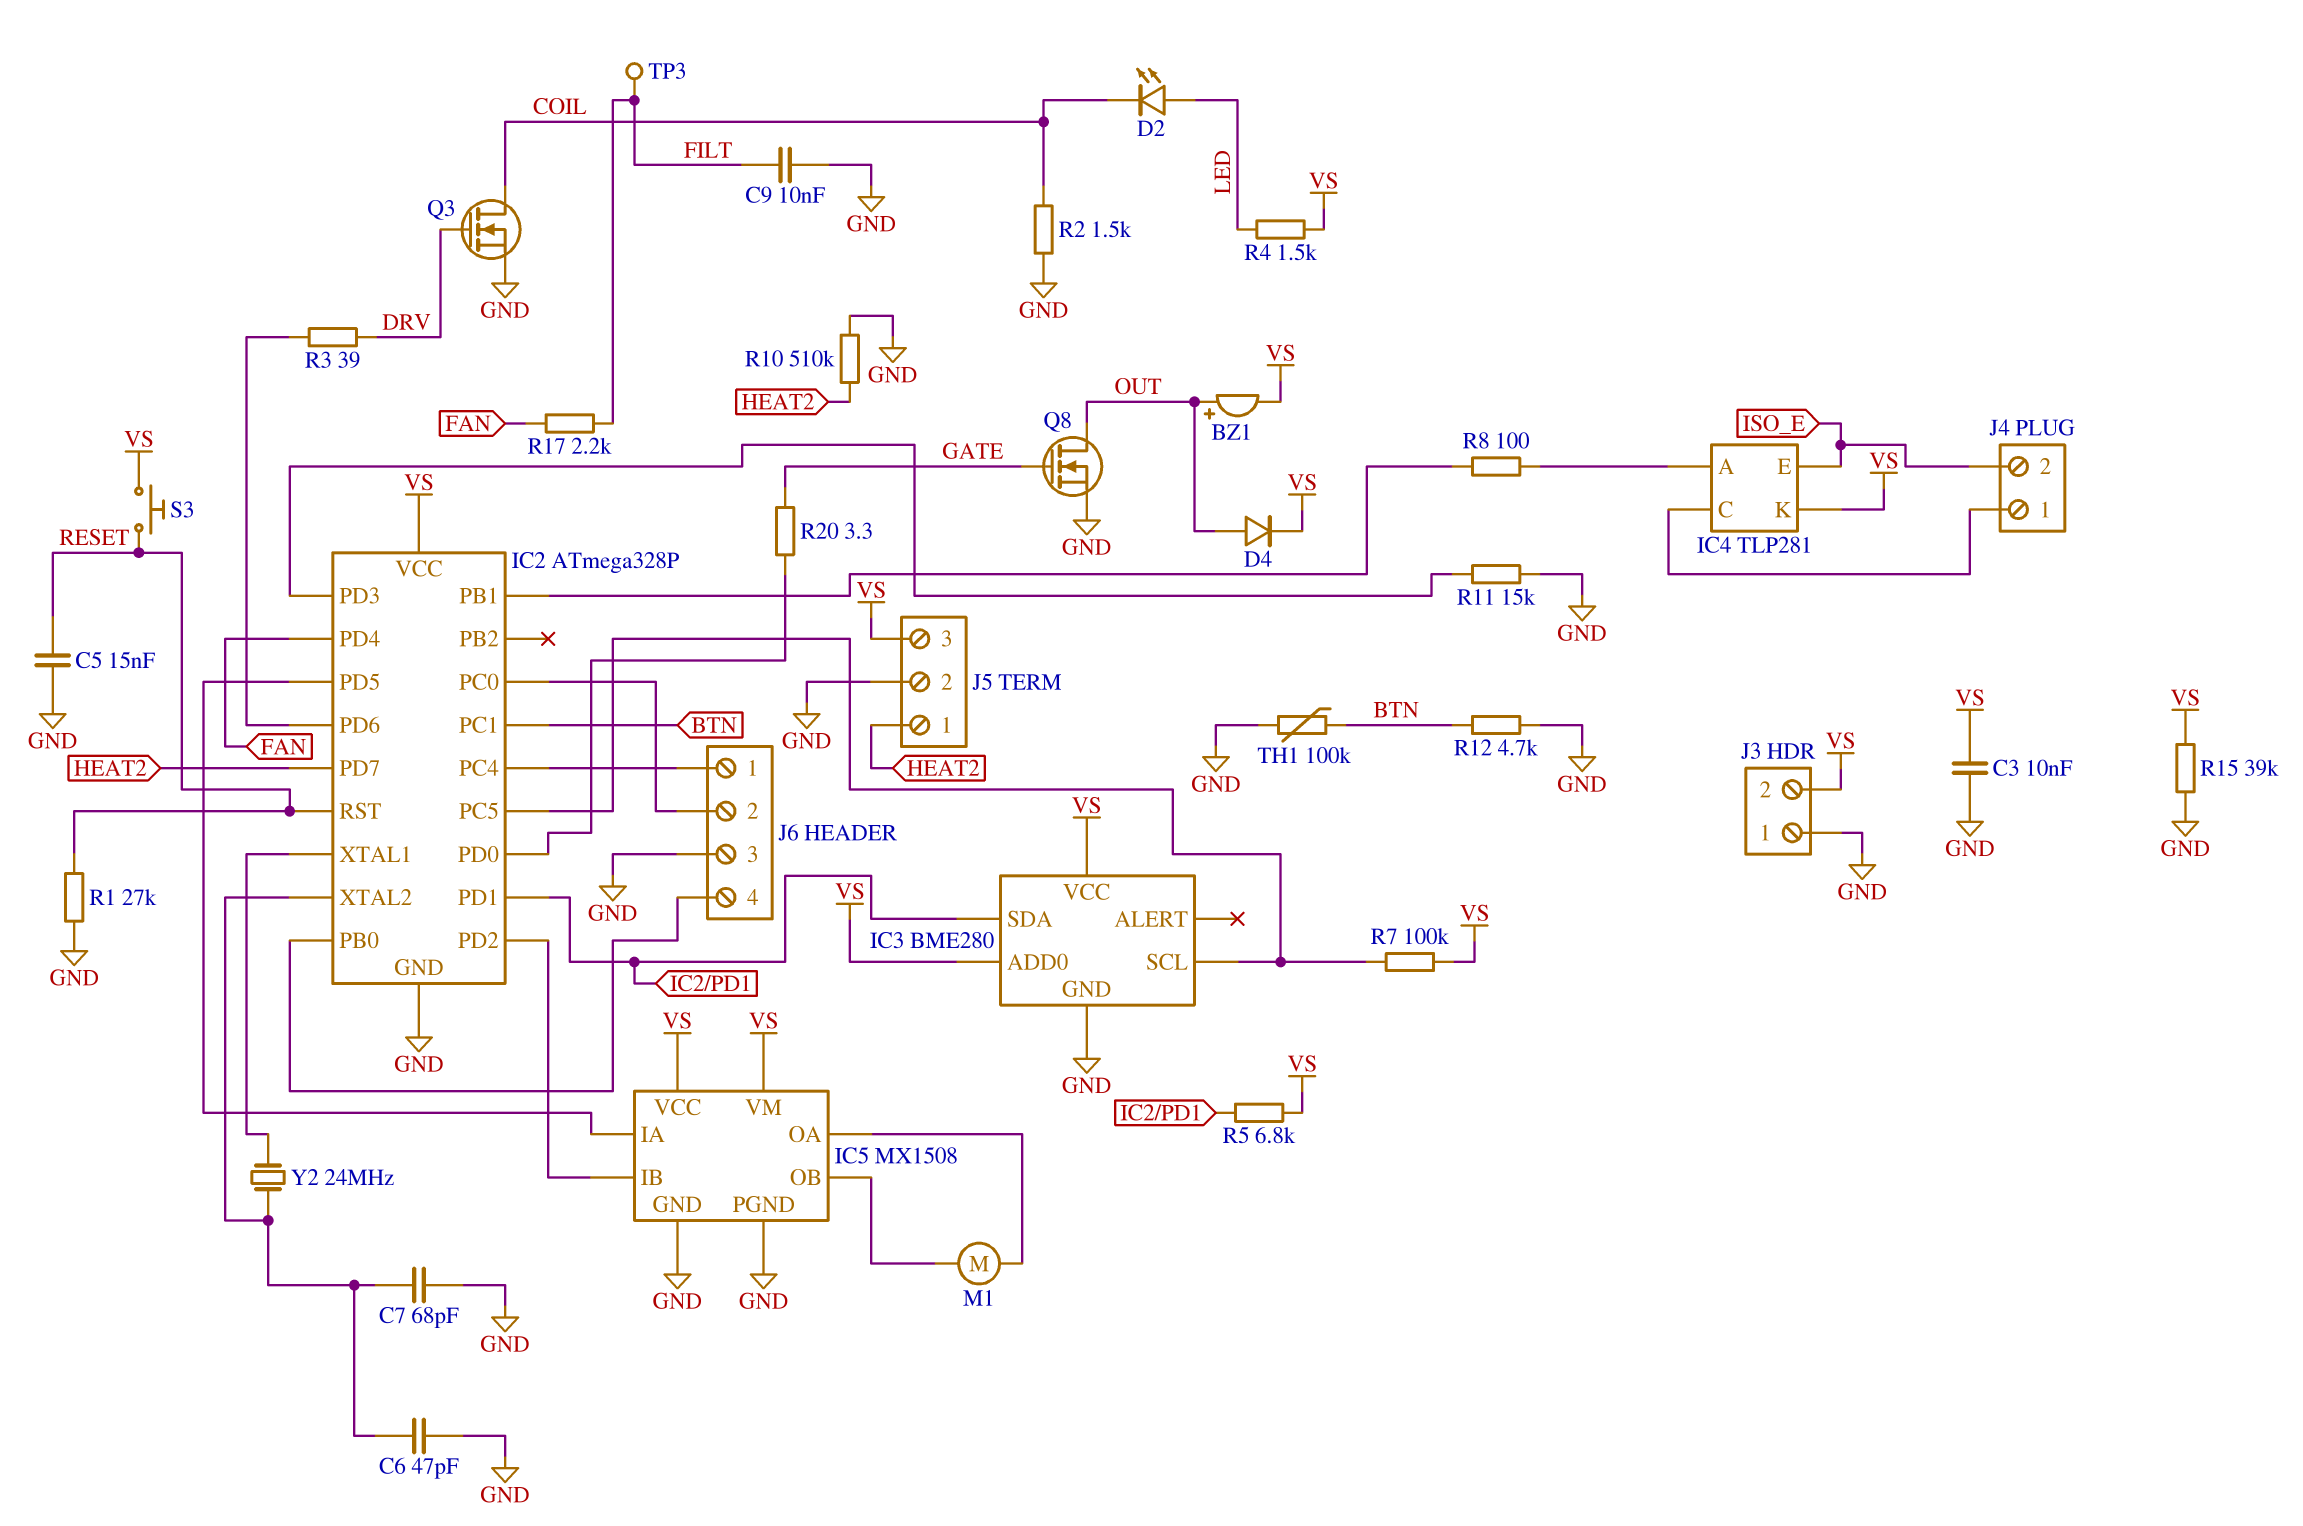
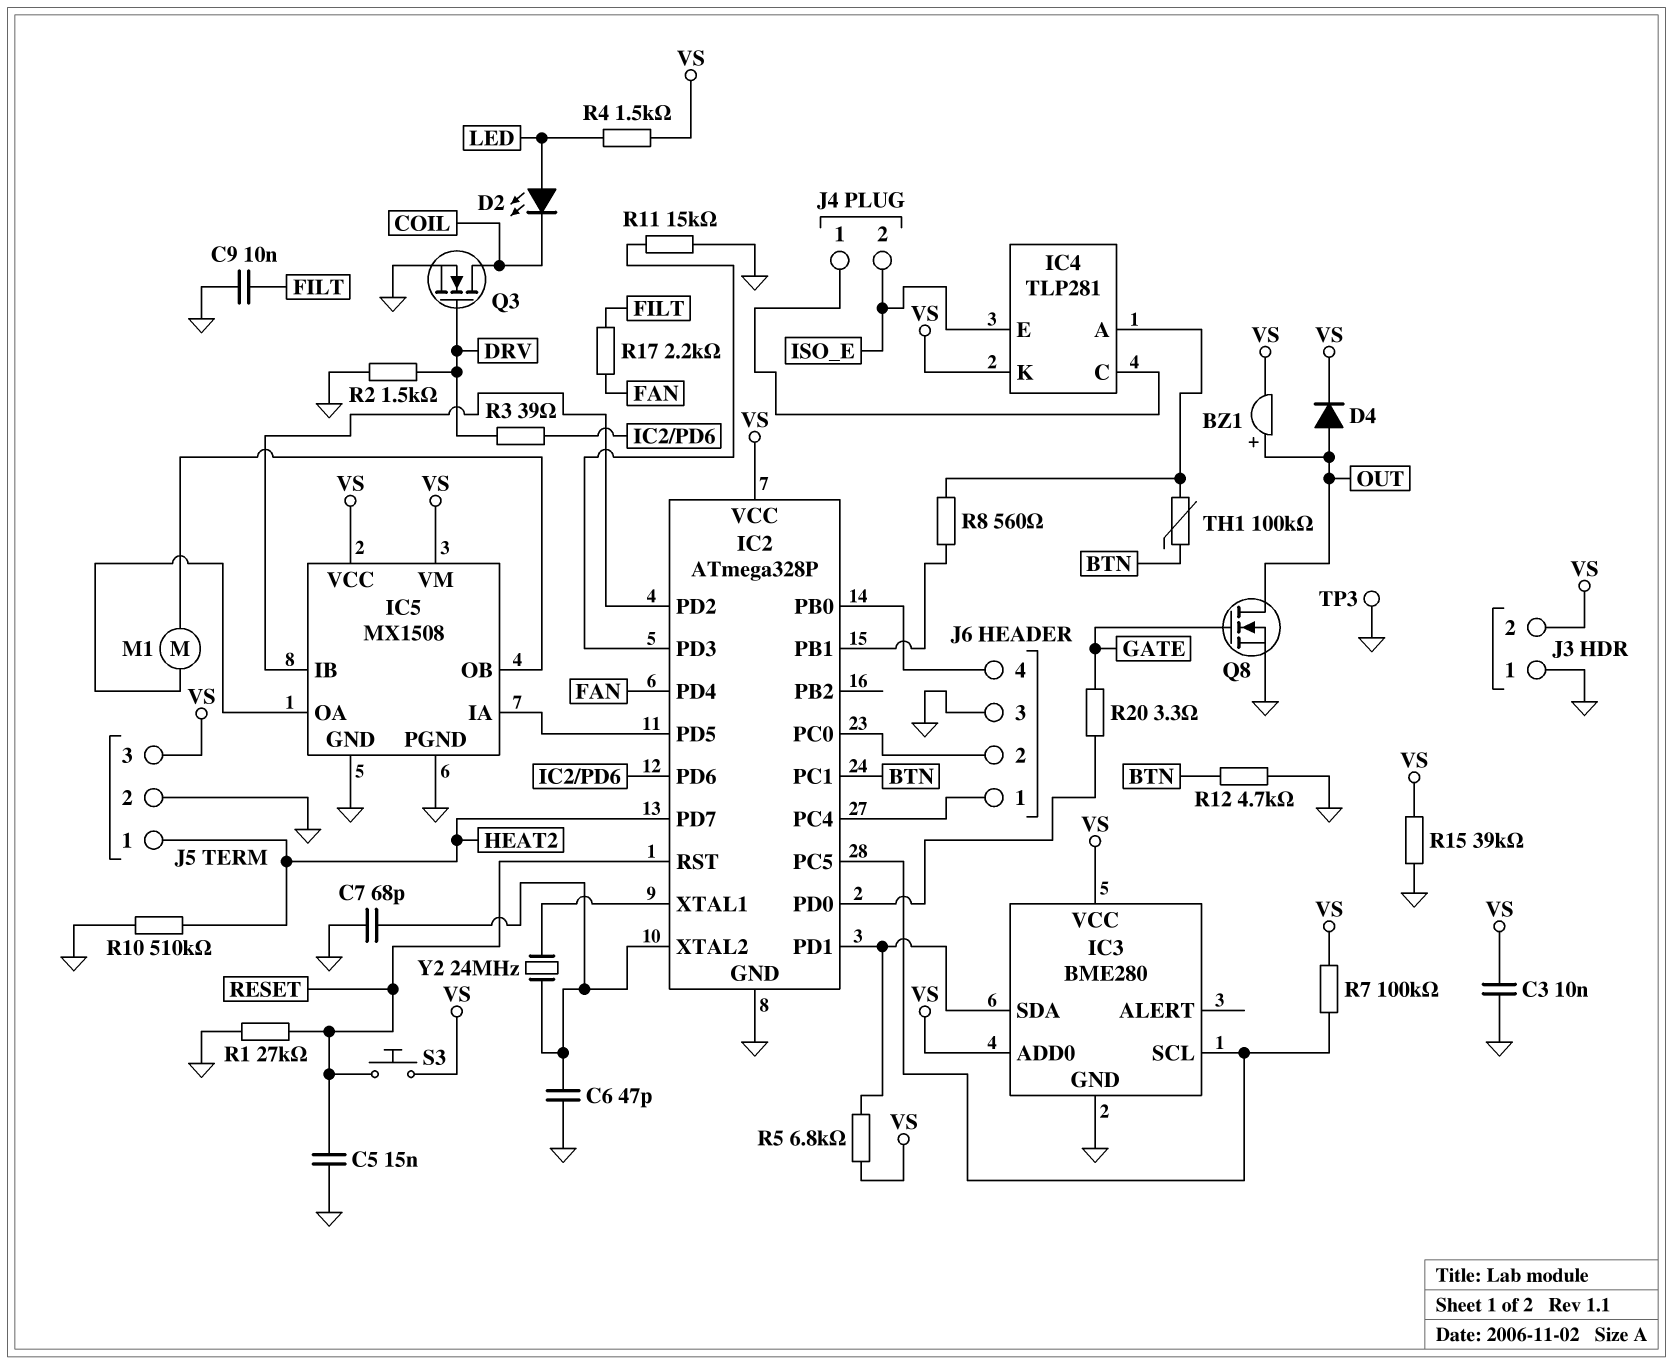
R2: 1.5k (COIL, GND) -> 1.5k (DRV, GND)
R8: 100 (IC2/PB1, IC4/A) -> 560 (IC2/PB1, IC4/A)
TH1: 100k (BTN, GND) -> 100k (BTN, IC4/A)
TP3: test point (FILT) -> test point (GND)

